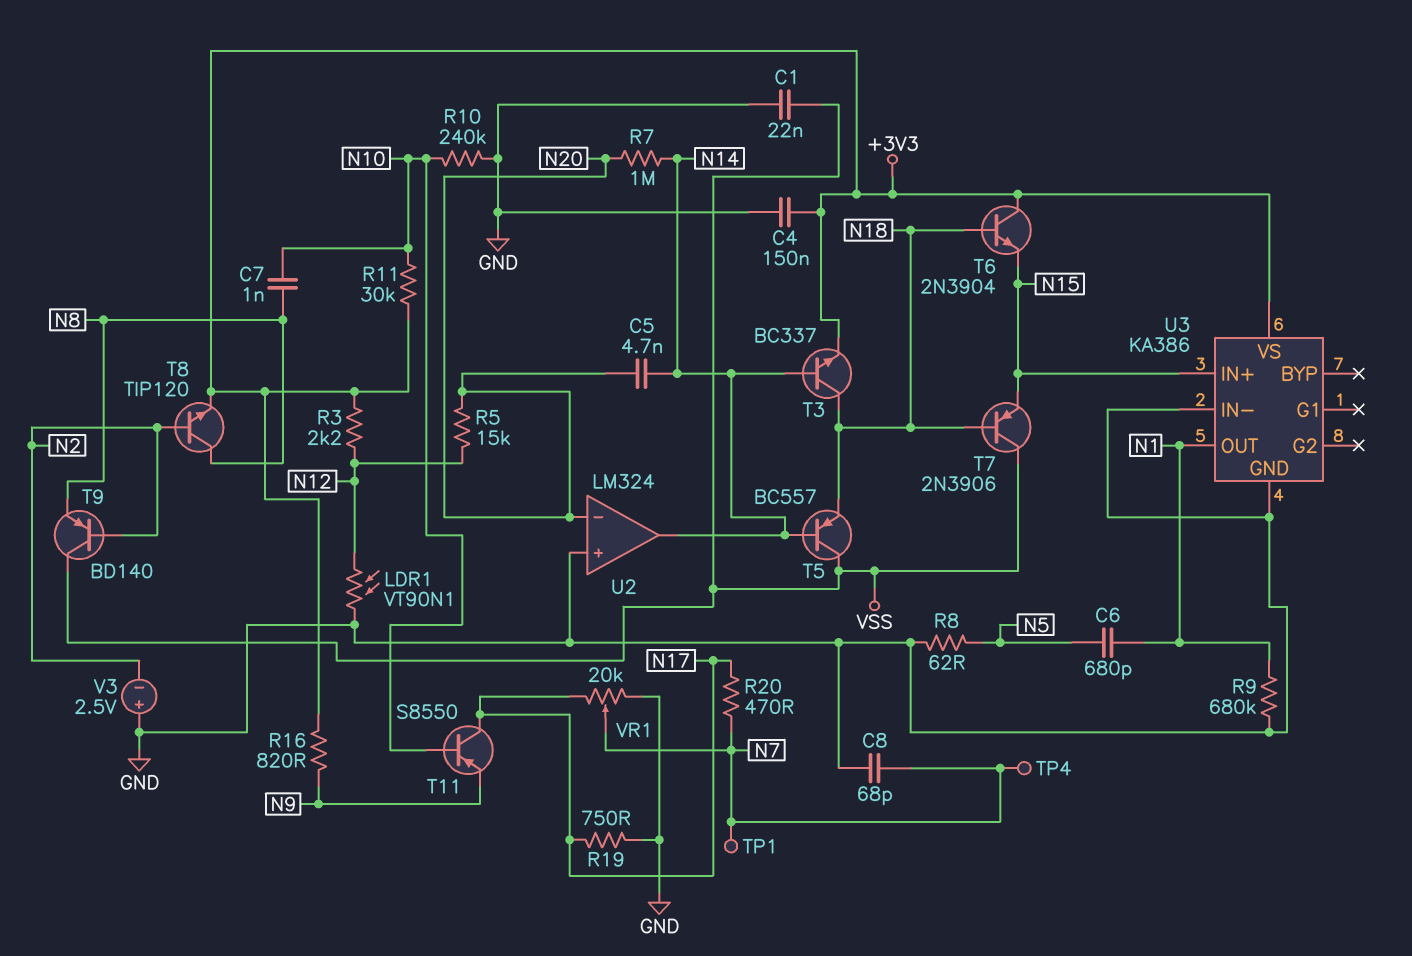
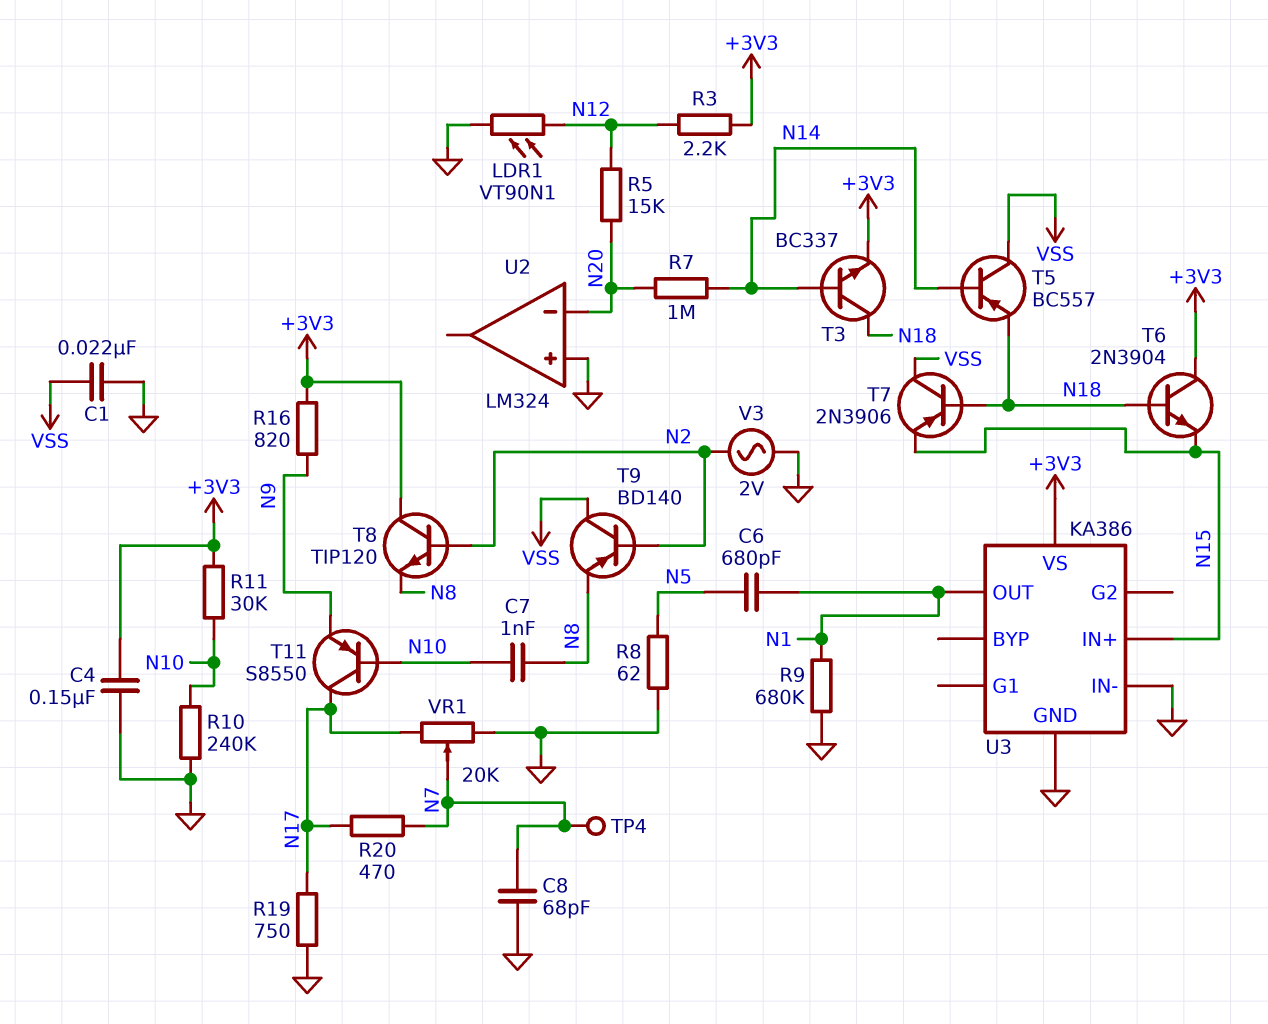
C5: 4.7nF (N14, N20) -> none
T8: NPN TIP120 (B N2, C N8, E +3V3) -> NPN TIP120 (B N2, C +3V3, E N8)
TP1: test point (N7) -> none
U2 pin out: N14 -> none
V3: 2.5V (plus GND, minus N2) -> AC 2V (GND, N2)

